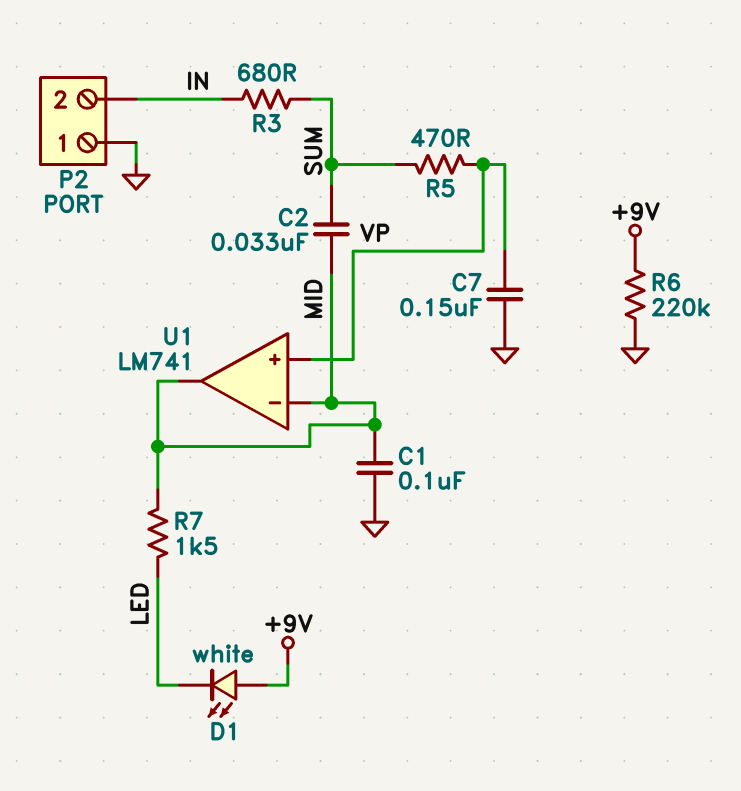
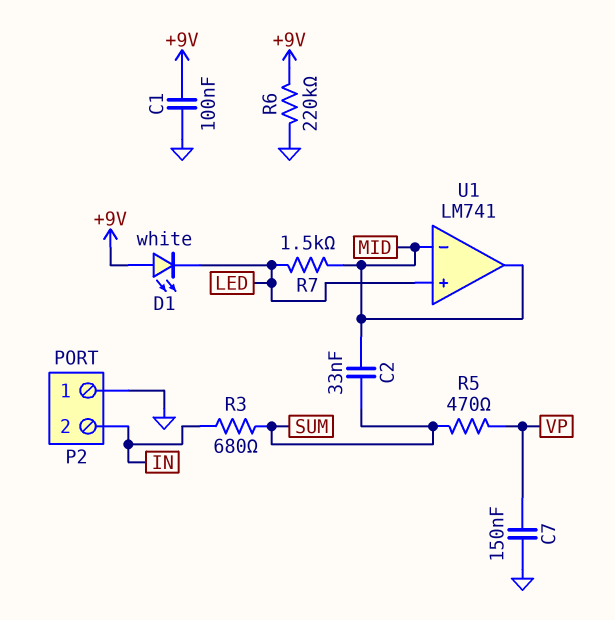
C1: 100nF (GND, MID) -> 100nF (+9V, GND)
U1 pin in+: VP -> LED

